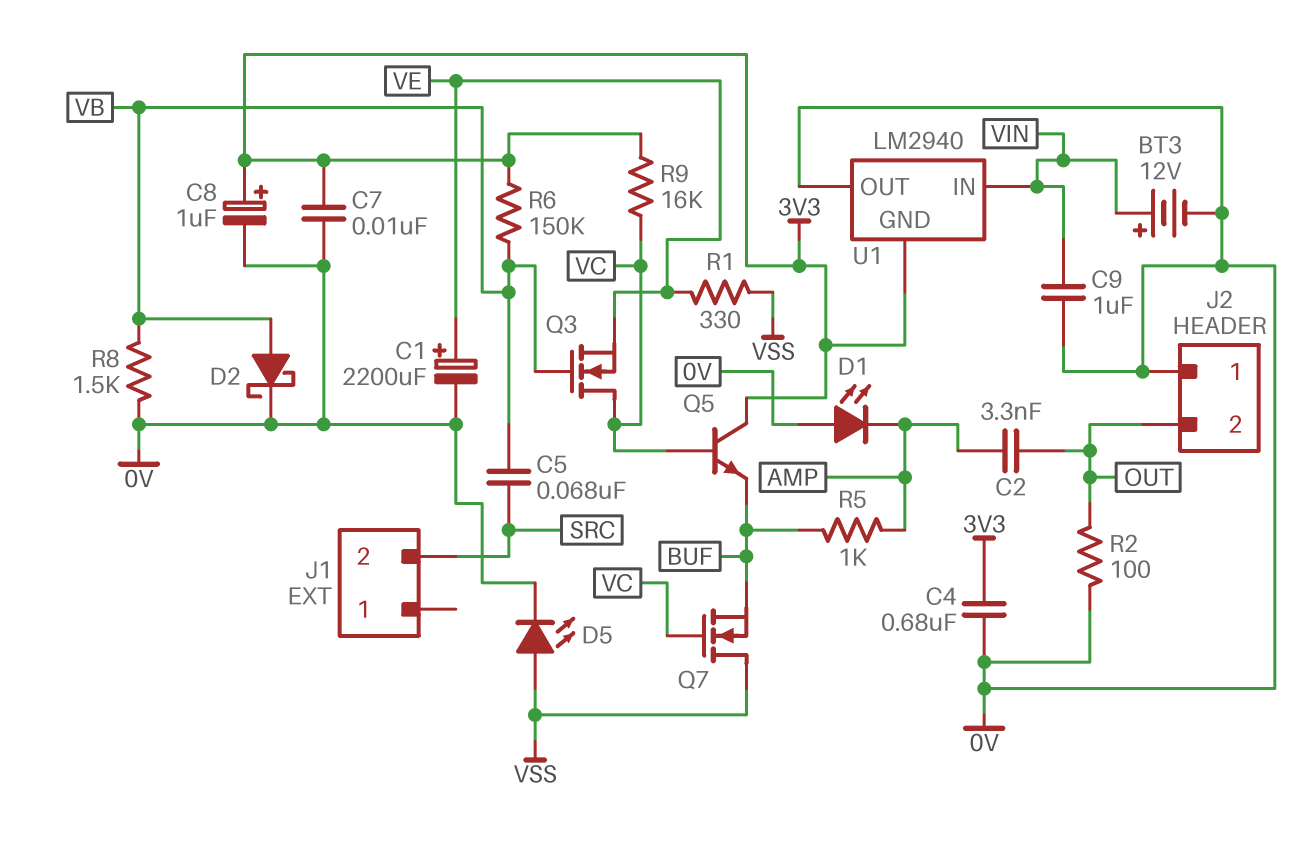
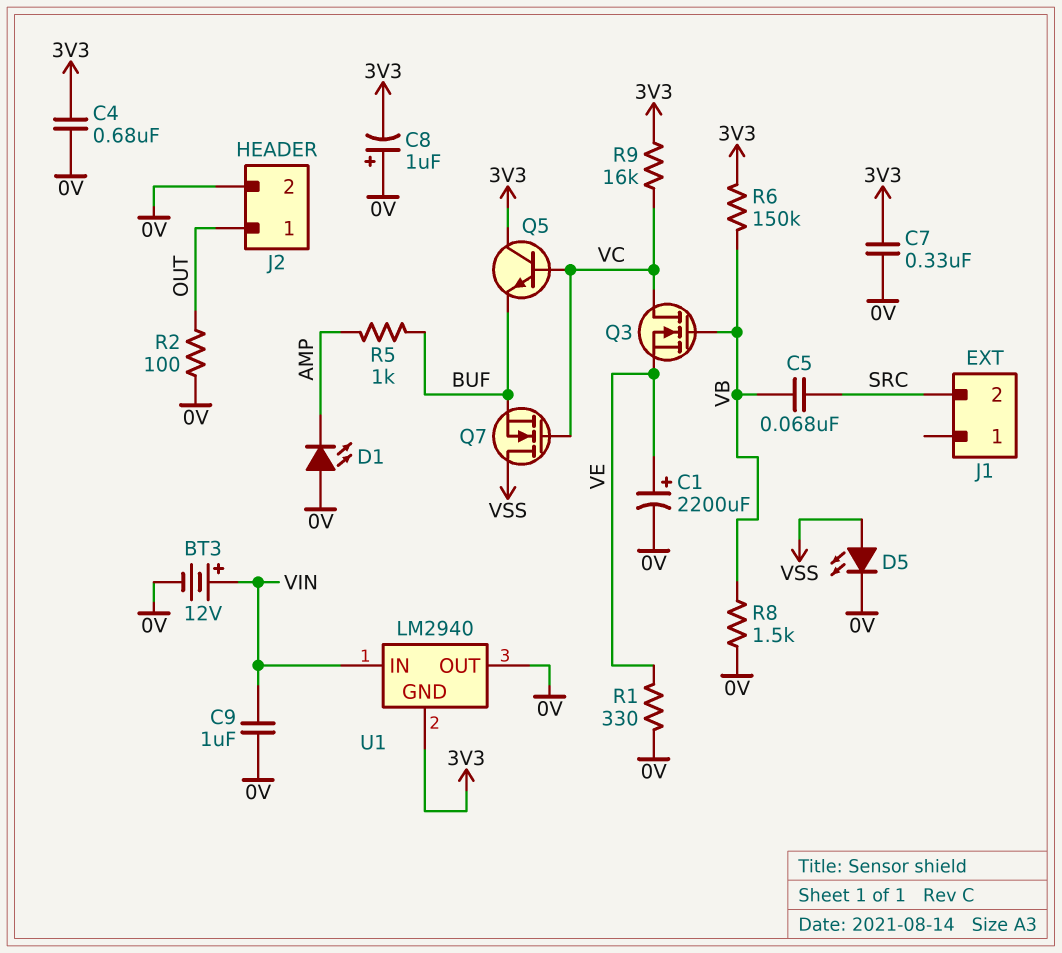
C2: 3.3nF (AMP, OUT) -> none
C7: 10nF (0V, 3V3) -> 330nF (0V, 3V3)
C8: 1uF (plus 3V3, minus 0V) -> 1uF (plus 0V, minus 3V3)
D2: schottky (A VB, K 0V) -> none
J2 pin 1: 0V -> OUT
J2 pin 2: OUT -> 0V
R1: 330 (VE, VSS) -> 330 (0V, VE)

